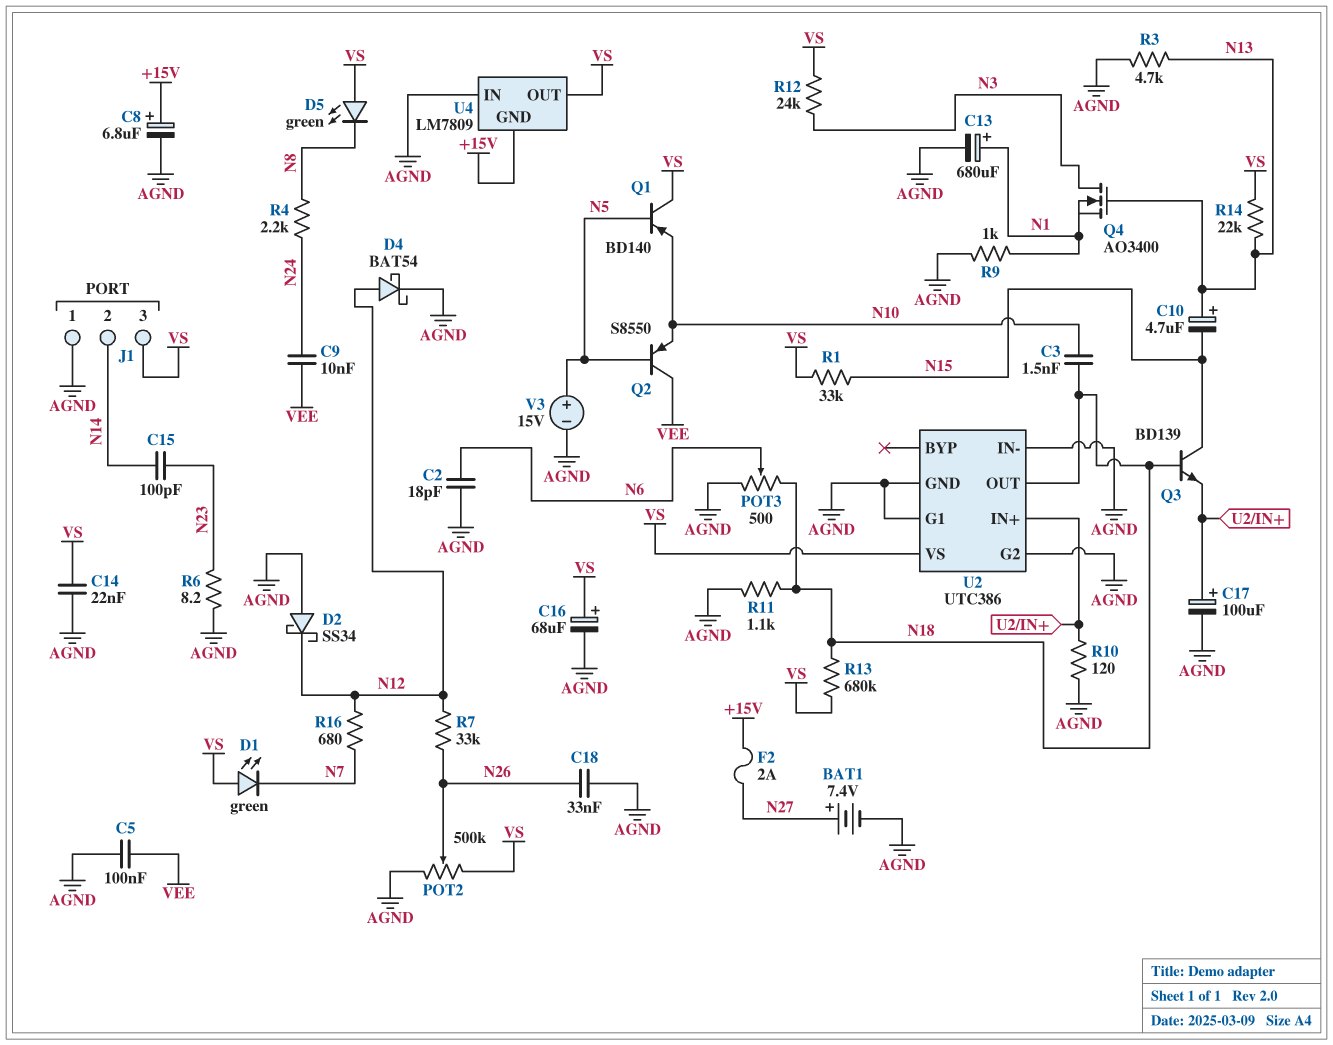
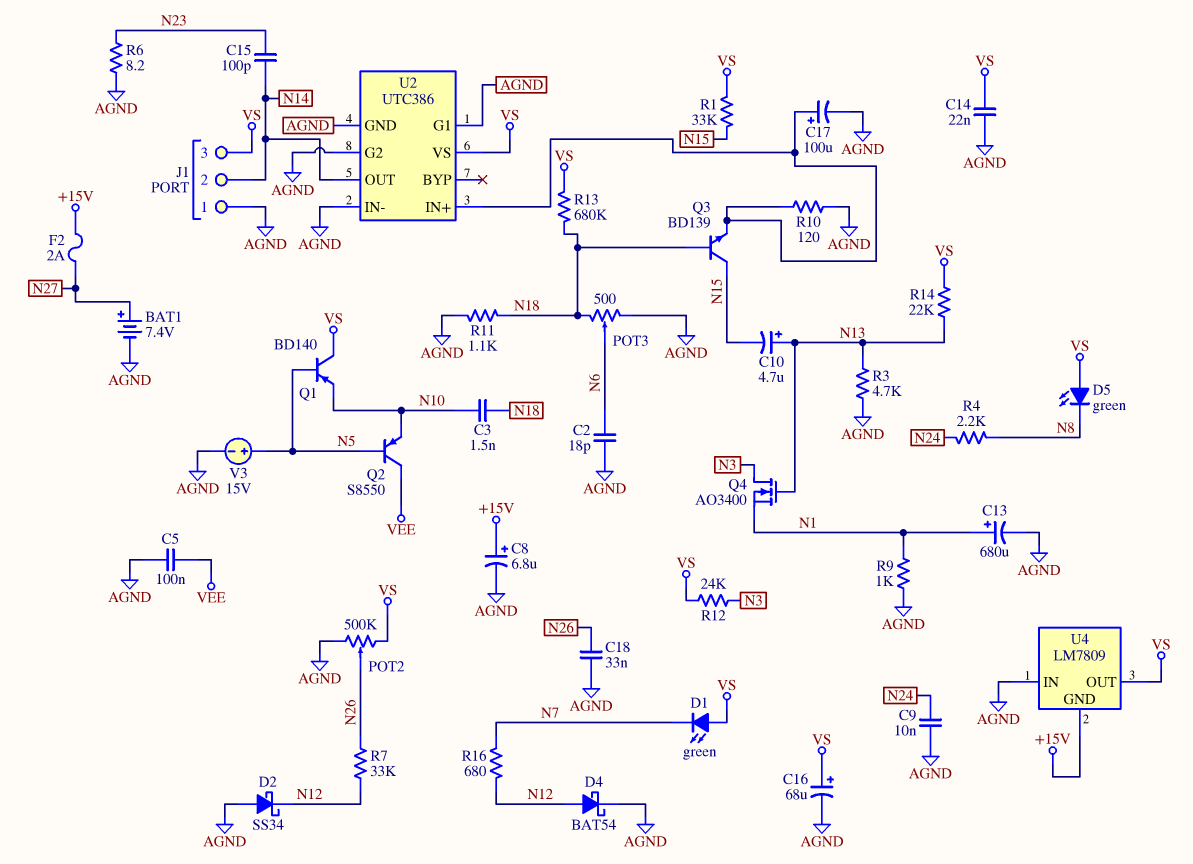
C9: 10nF (N24, VEE) -> 10nF (AGND, N24)
U2 pin OUT: N18 -> N14

